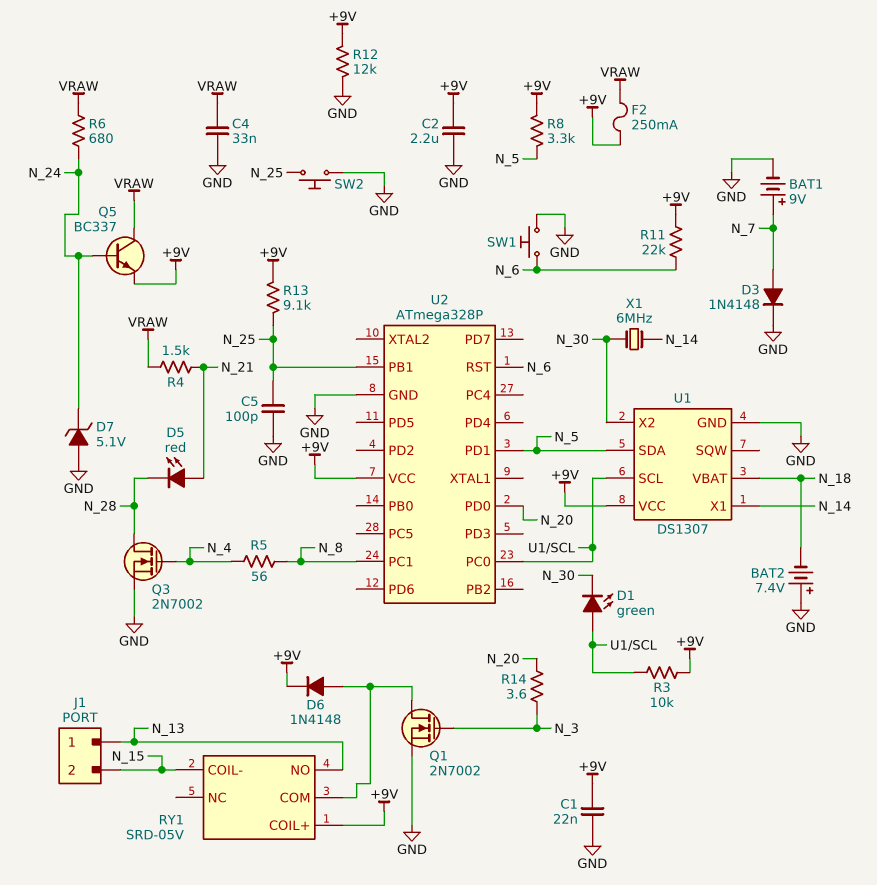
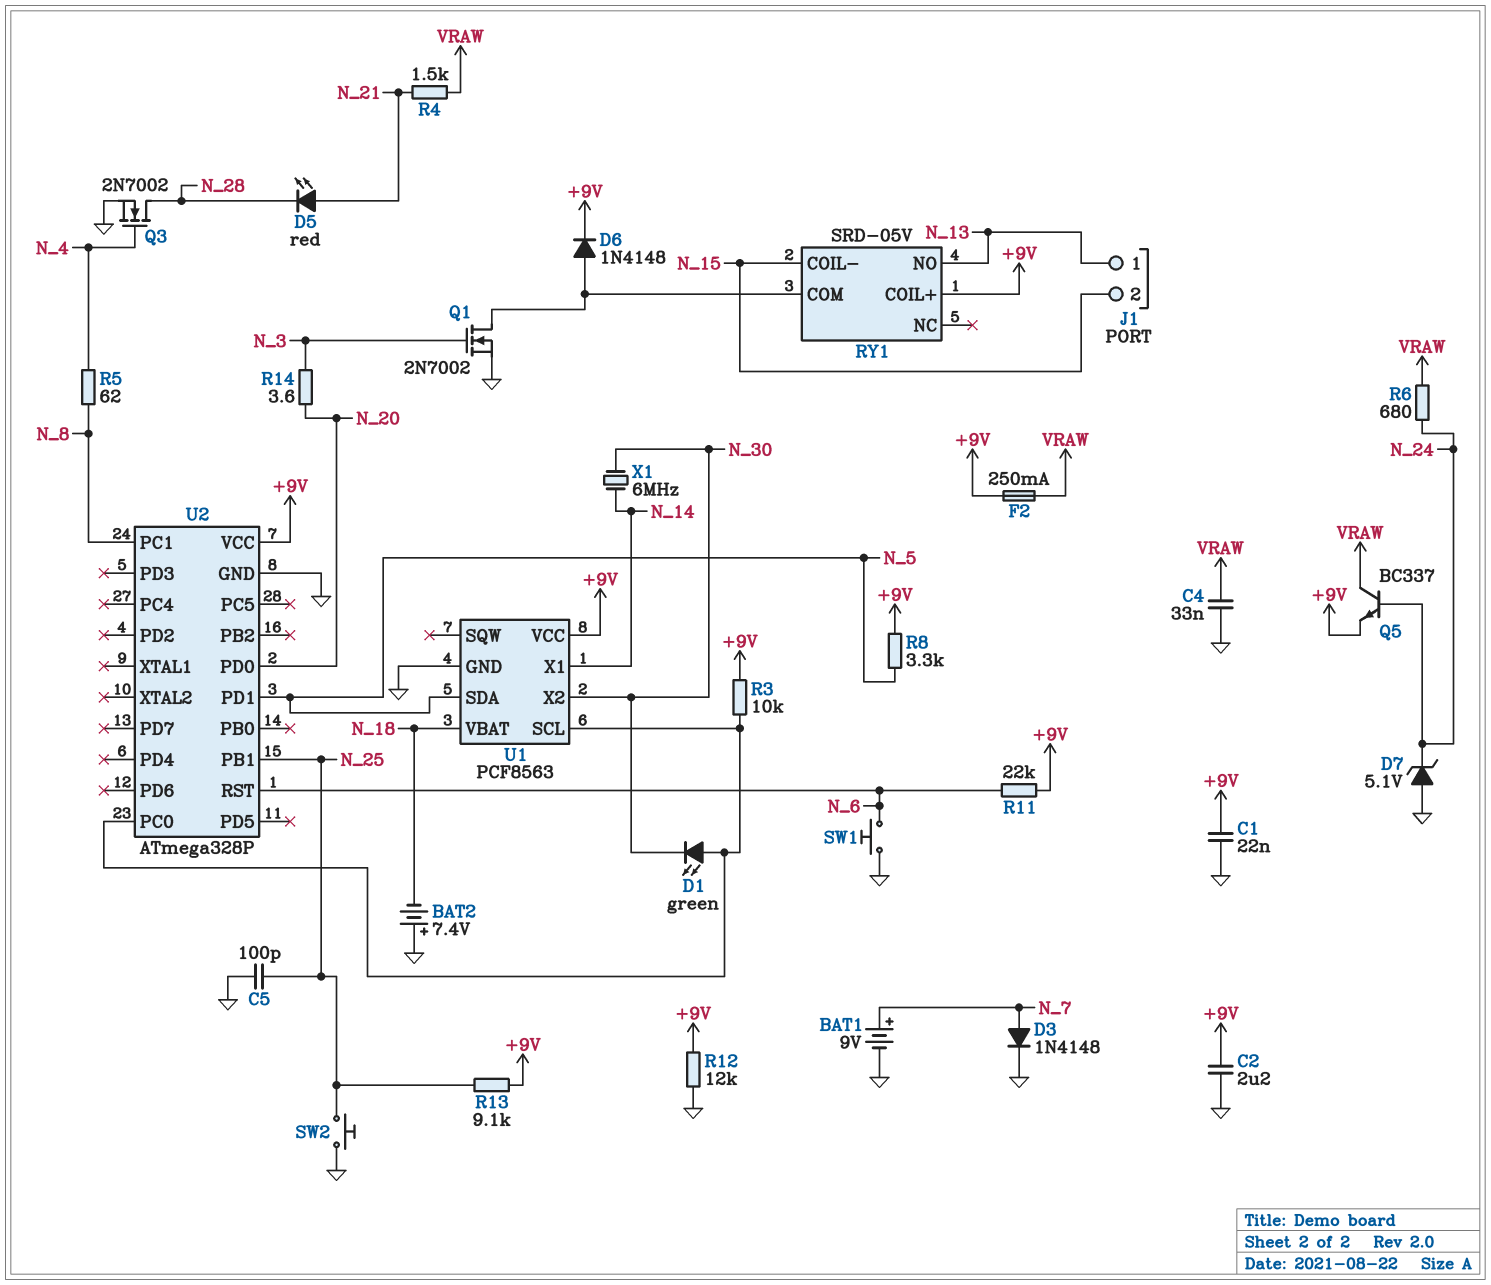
R5: 56 (N_4, N_8) -> 62 (N_4, N_8)
U1: DS1307 -> PCF8563

